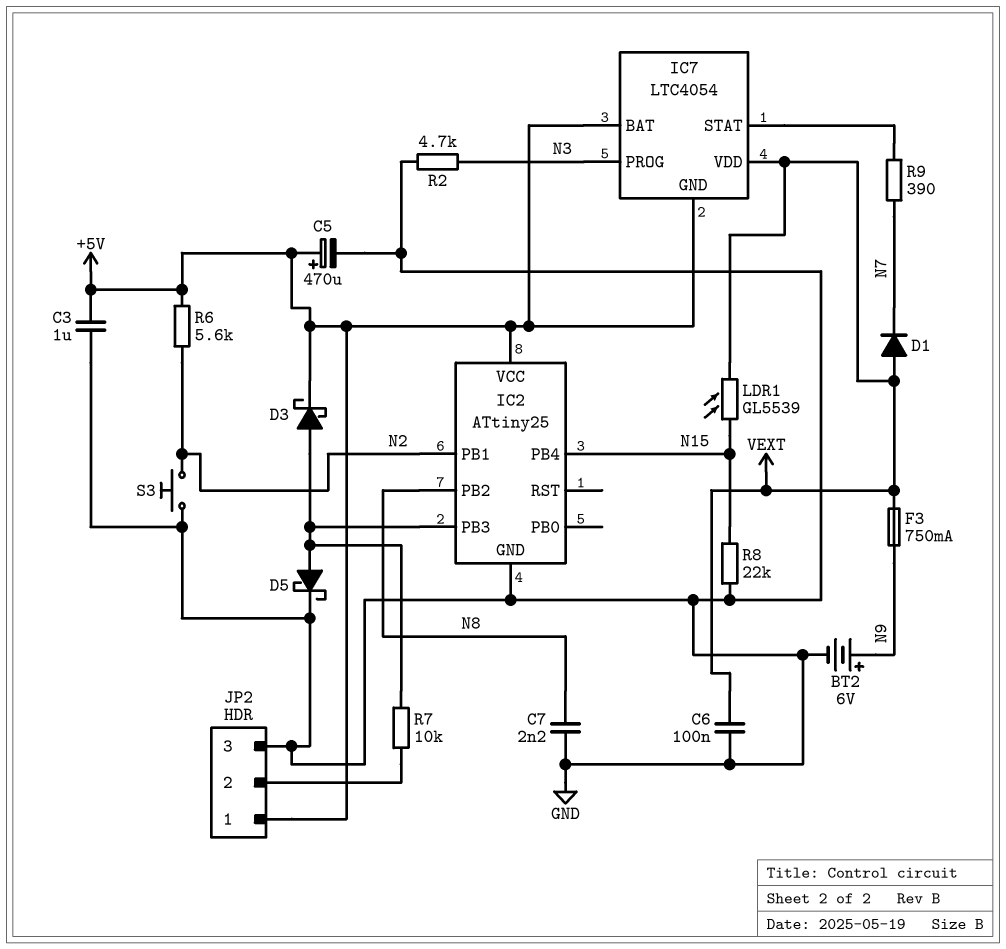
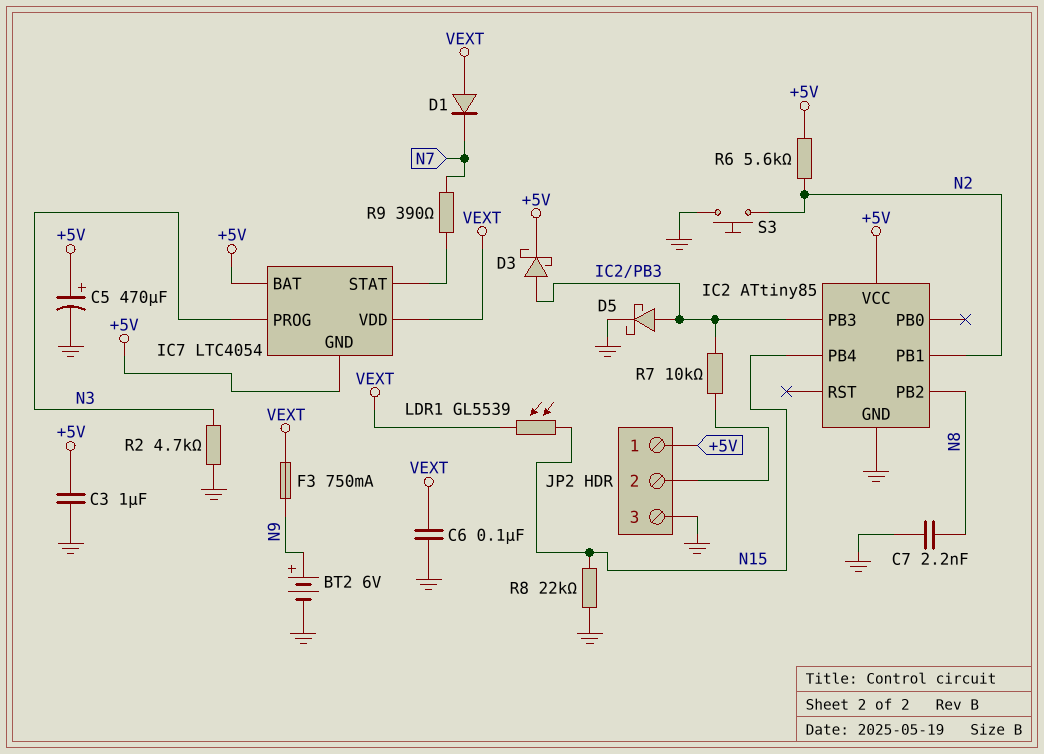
IC2: ATtiny25 -> ATtiny85

